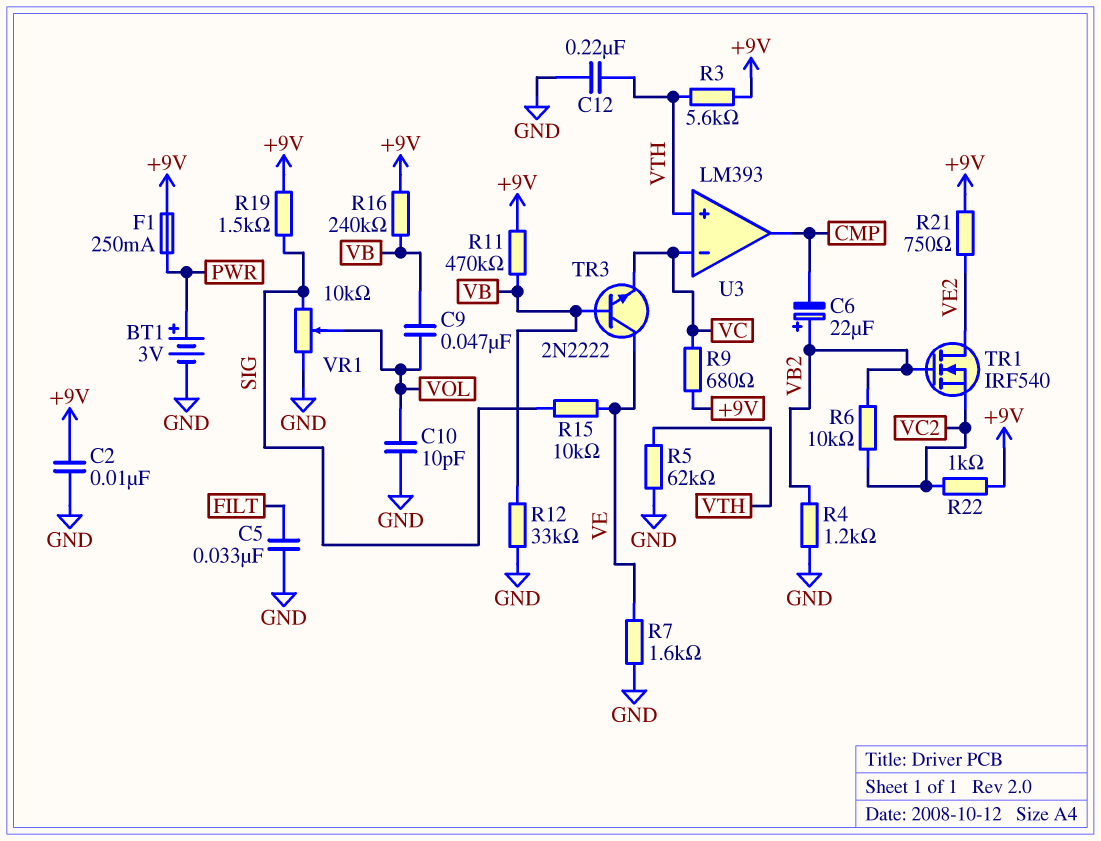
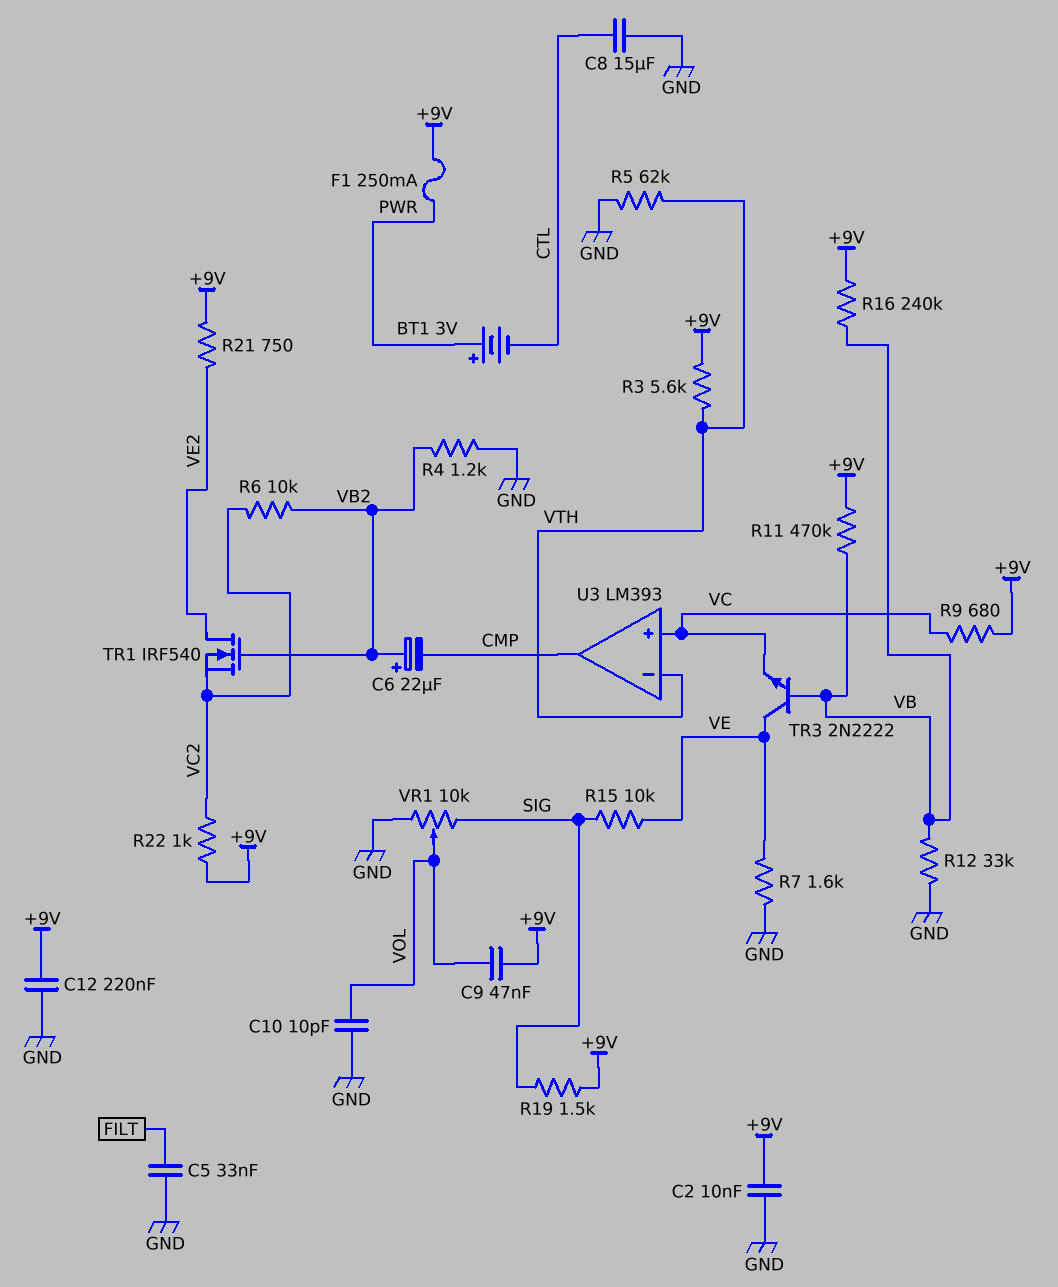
BT1: 3V (plus PWR, minus GND) -> 3V (plus PWR, minus CTL)
C8: none -> 15uF (CTL, GND)
C9: 47nF (VB, VOL) -> 47nF (+9V, VOL)
C12: 220nF (GND, VTH) -> 220nF (+9V, GND)
U3 pin in+: VTH -> VC
U3 pin in-: VC -> VTH

